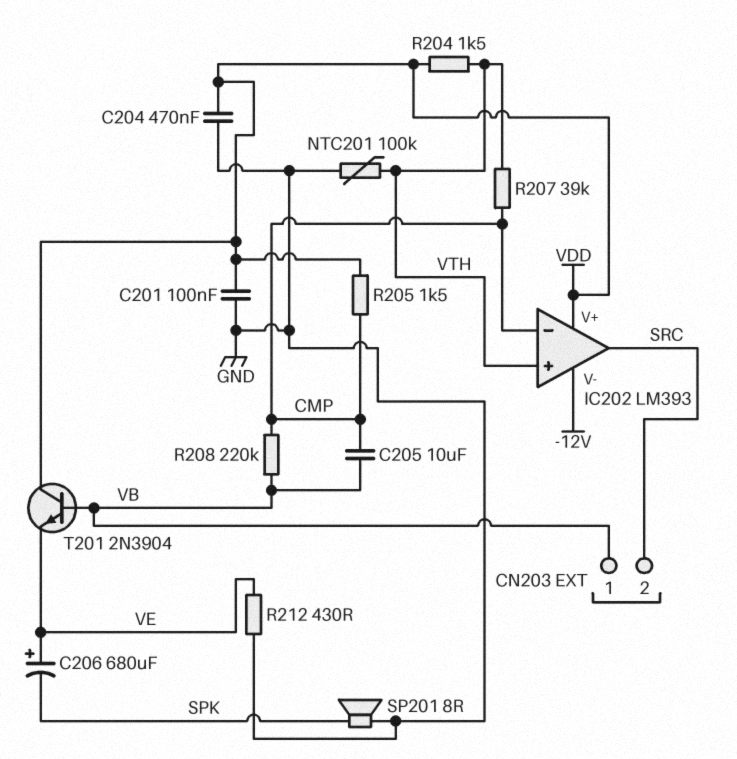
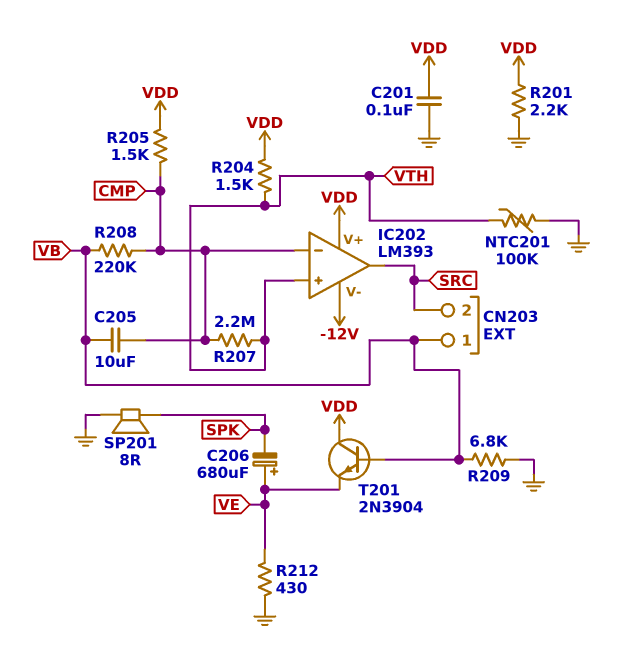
C204: 470nF (GND, VDD) -> none
R201: none -> 2.2k (GND, VDD)
R207: 39k (CMP, VTH) -> 2.2M (CMP, VTH)
R209: none -> 6.8k (GND, VB)

